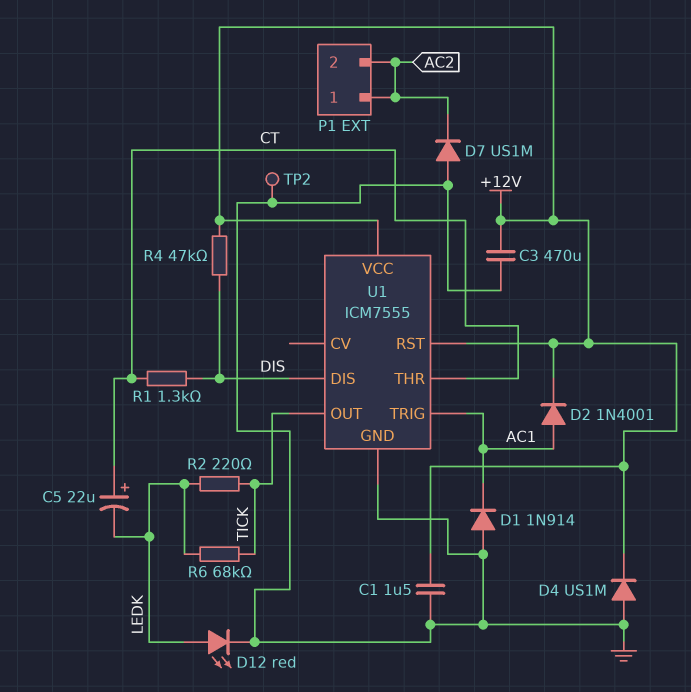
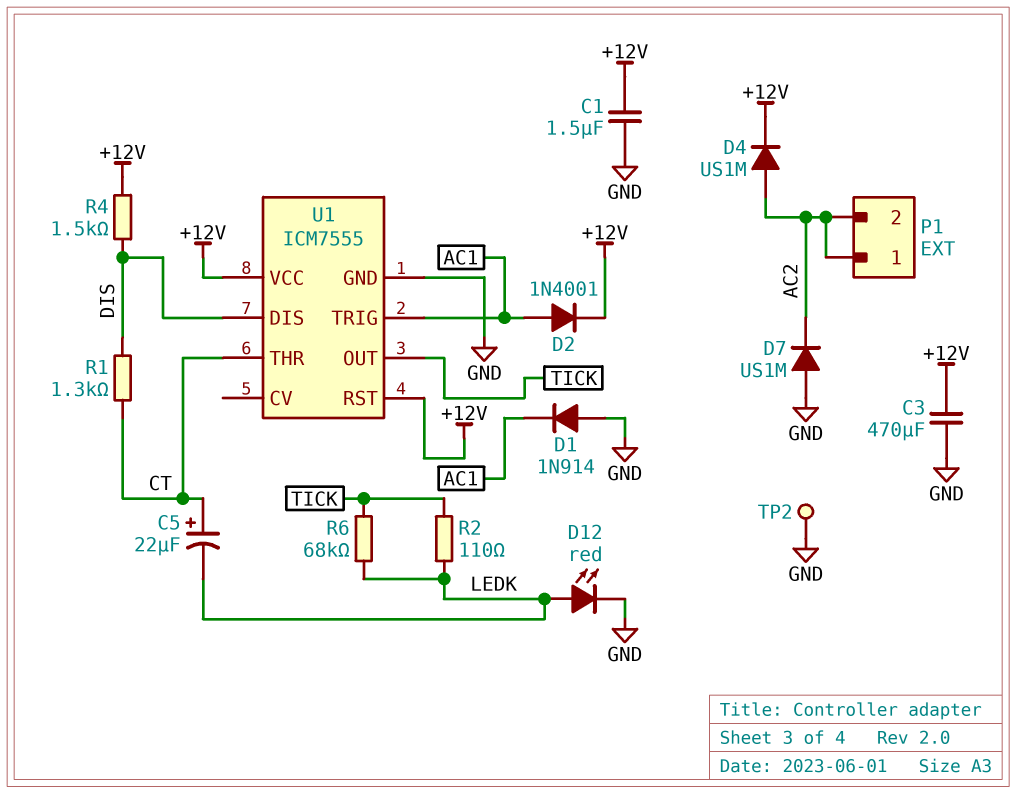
D4: diode US1M (A GND, K +12V) -> diode US1M (A AC2, K +12V)
R2: 220 (LEDK, TICK) -> 110 (LEDK, TICK)
R4: 47k (+12V, DIS) -> 1.5k (+12V, DIS)

